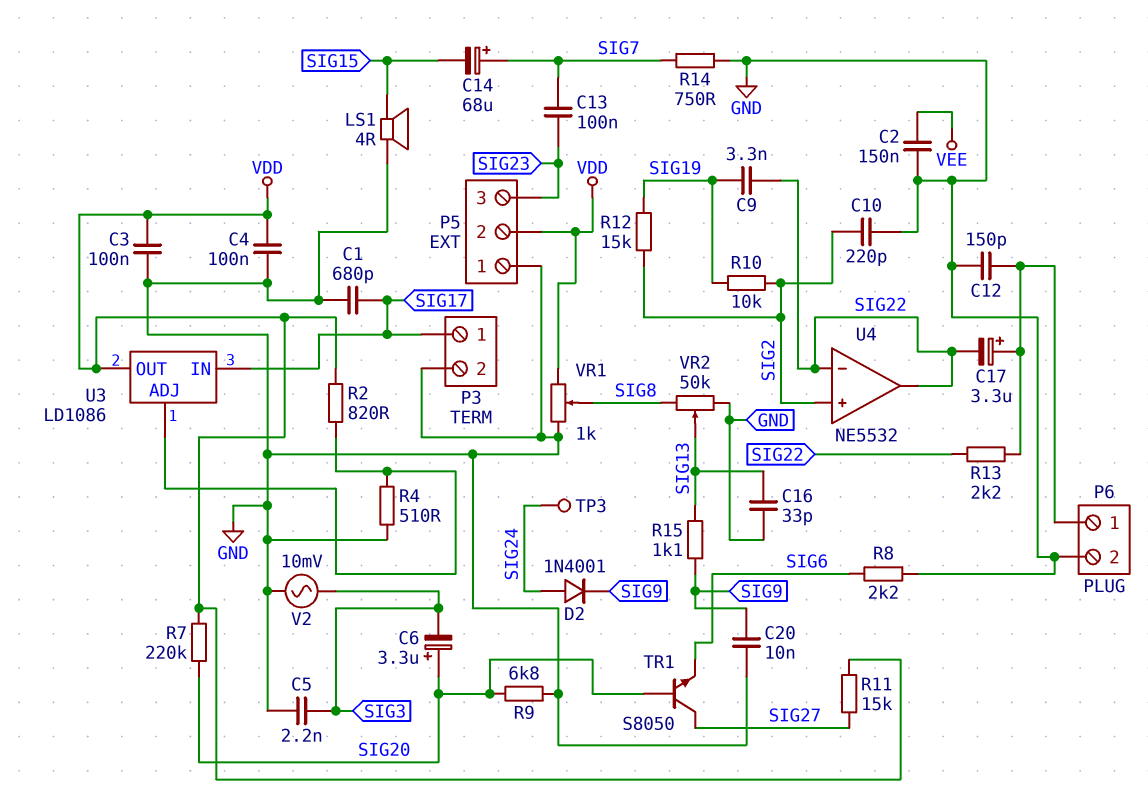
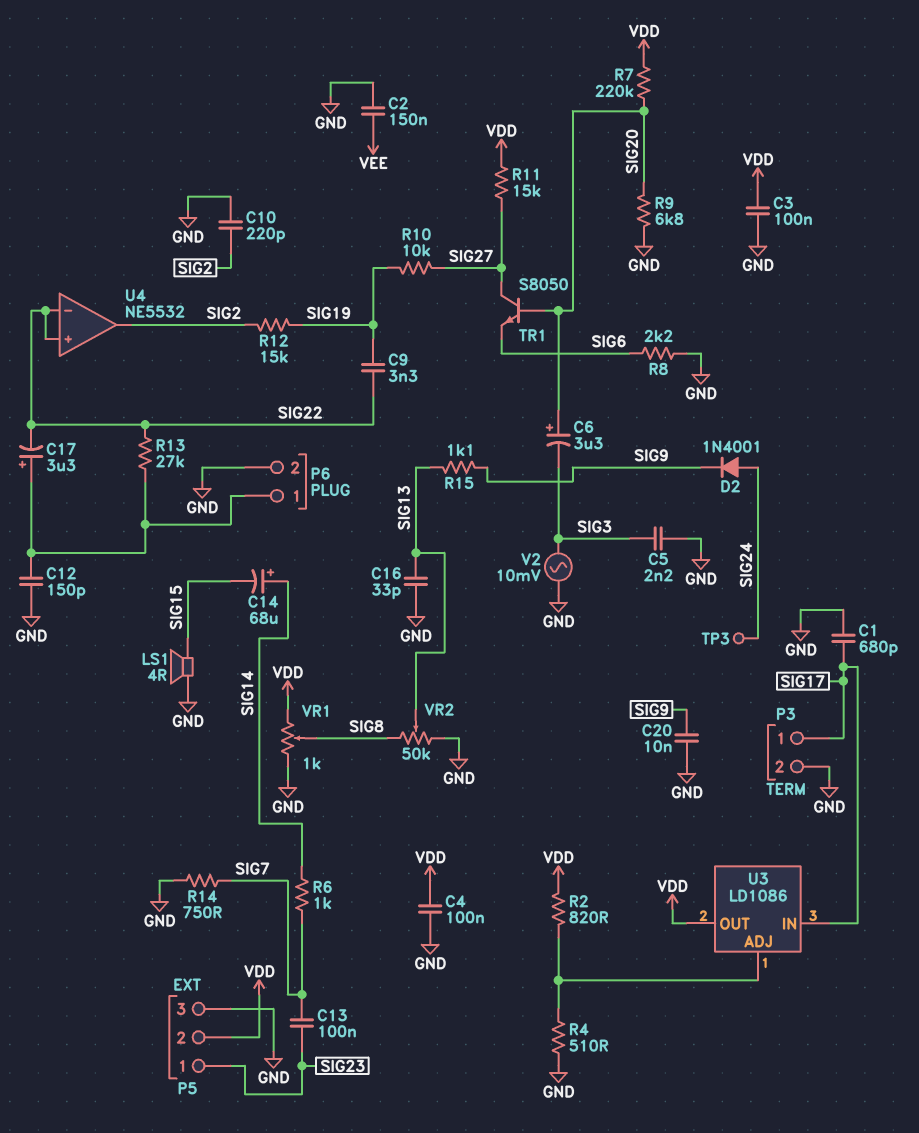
C14: 68uF (plus SIG7, minus SIG15) -> 68uF (plus SIG14, minus SIG15)
P5 pin 1: GND -> SIG23
P5 pin 3: SIG23 -> GND
R6: none -> 1k (SIG7, SIG14)
R10: 10k (SIG2, SIG19) -> 10k (SIG19, SIG27)
R13: 2.2k (P6/1, SIG22) -> 27k (P6/1, SIG22)
U4 pin in+: SIG2 -> SIG22
U4 pin out: SIG22 -> SIG2

